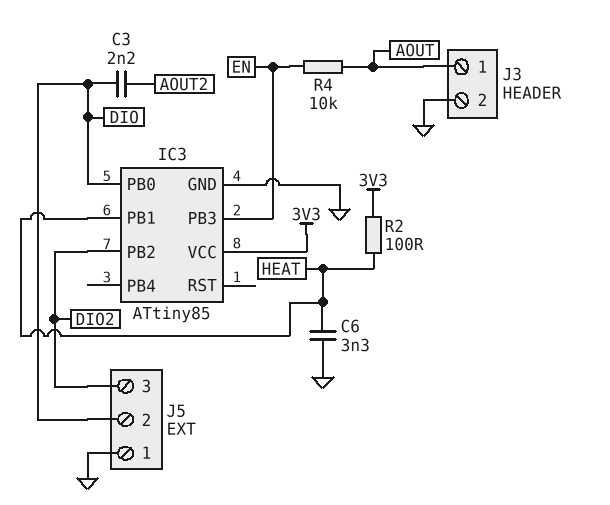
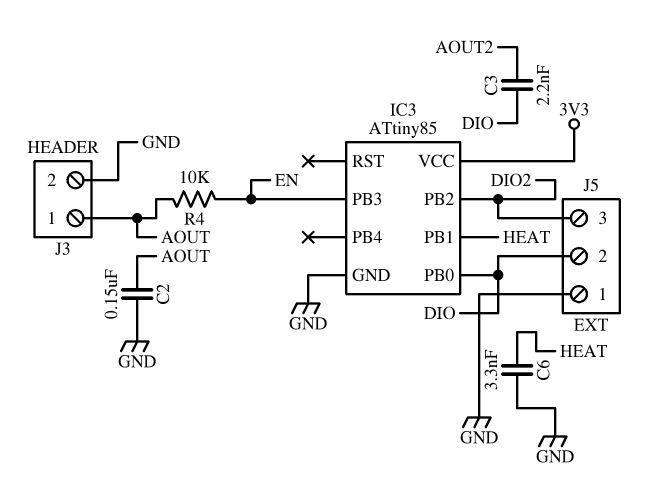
C2: none -> 150nF (AOUT, GND)
R2: 100 (3V3, HEAT) -> none

